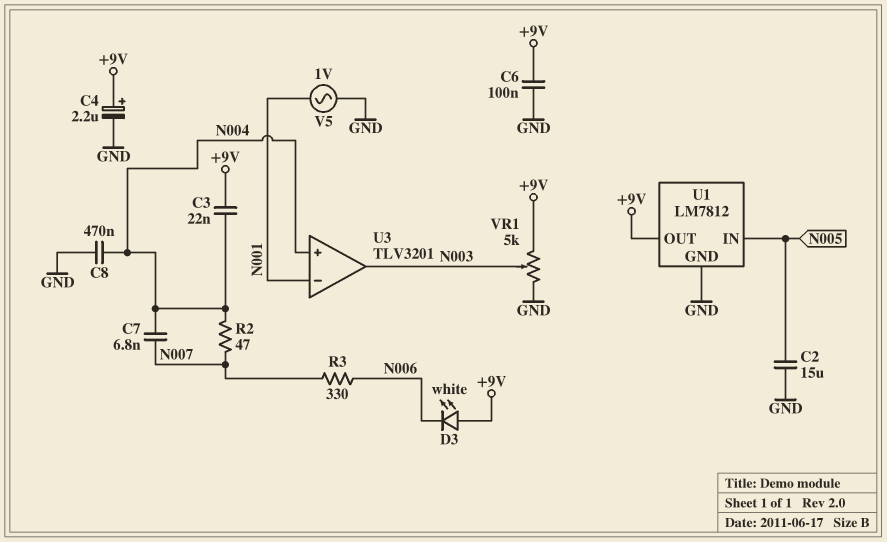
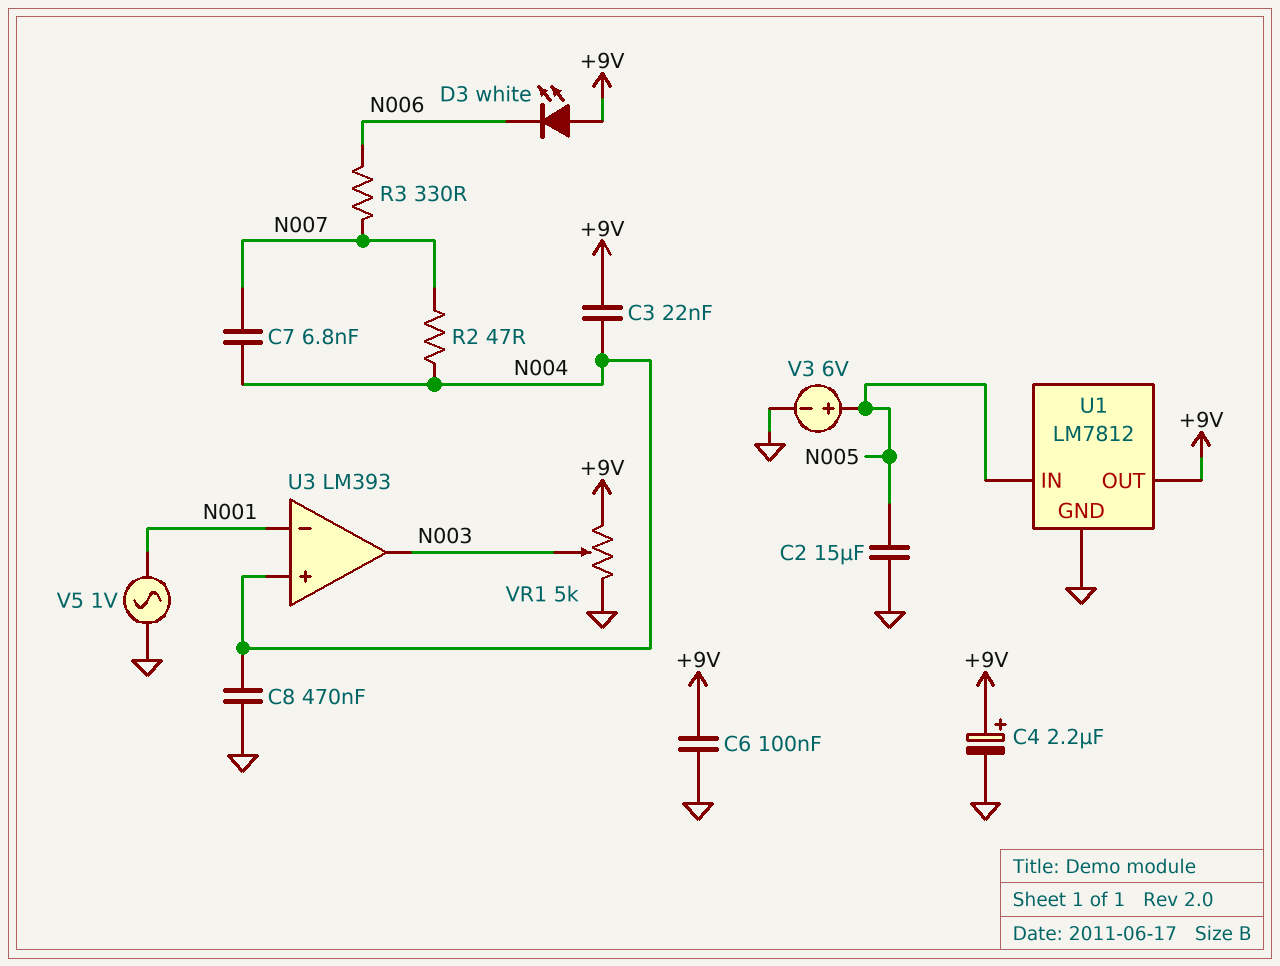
U3: TLV3201 -> LM393
V3: none -> 6V (plus N005, minus GND)

